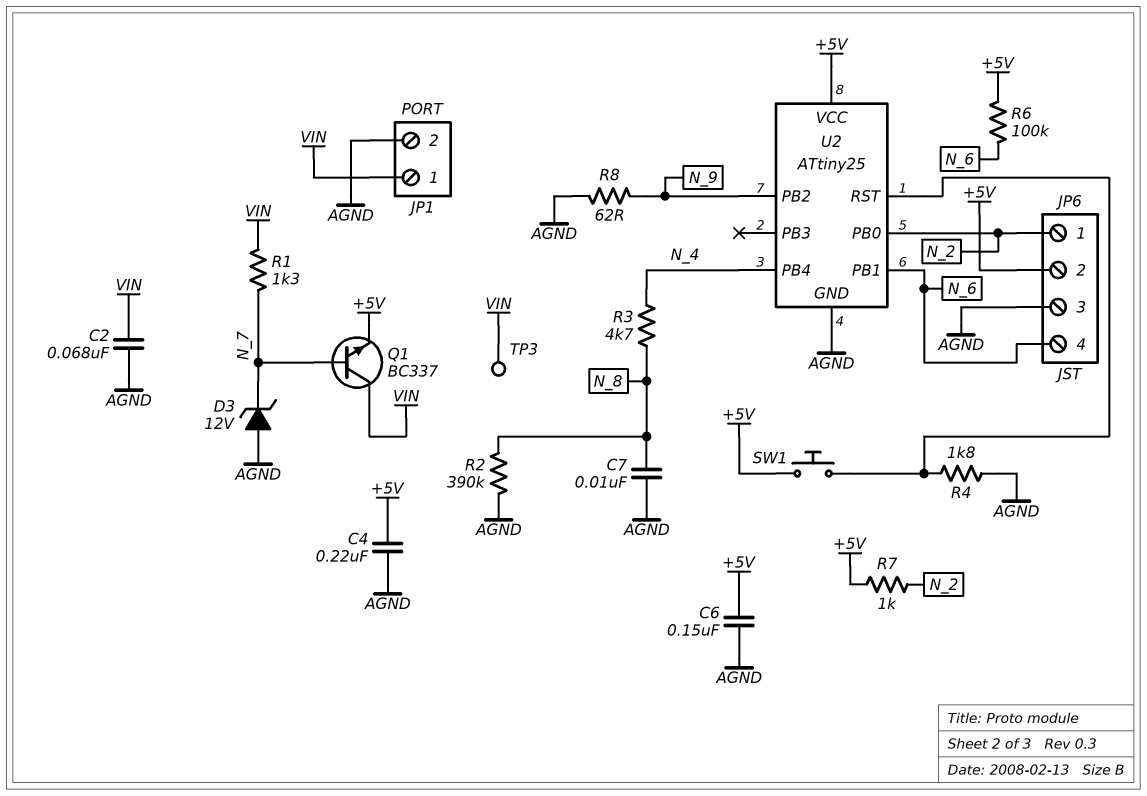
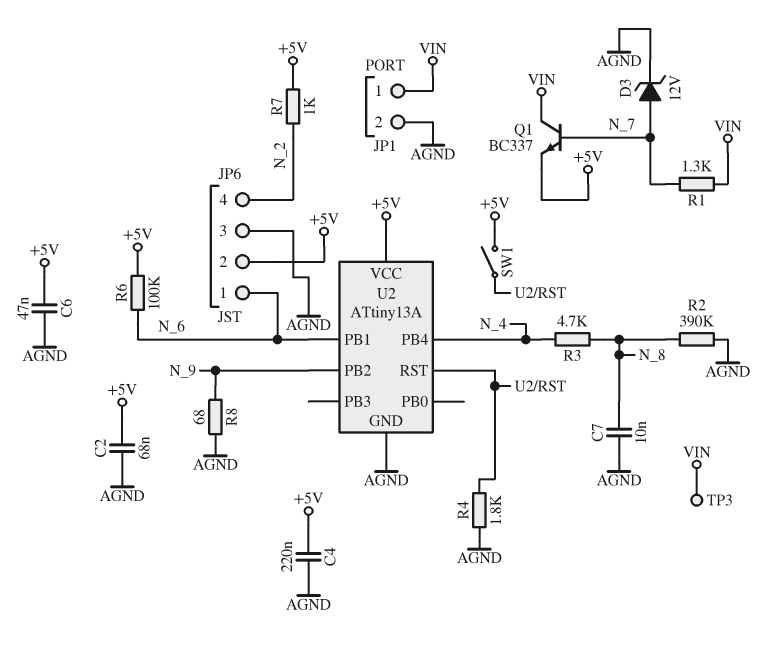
C2: 68nF (AGND, VIN) -> 68nF (+5V, AGND)
C6: 150nF (+5V, AGND) -> 47nF (+5V, AGND)
D3: zener 12V (A AGND, K N_7) -> zener 12V (A N_7, K AGND)
JP6 pin 1: N_2 -> N_6
JP6 pin 4: N_6 -> N_2
R8: 62 (AGND, N_9) -> 68 (AGND, N_9)
SW1: button (+5V, U2/RST) -> switch (+5V, U2/RST)
U2: ATtiny25 -> ATtiny13A
U2 pin PB0: N_2 -> none

